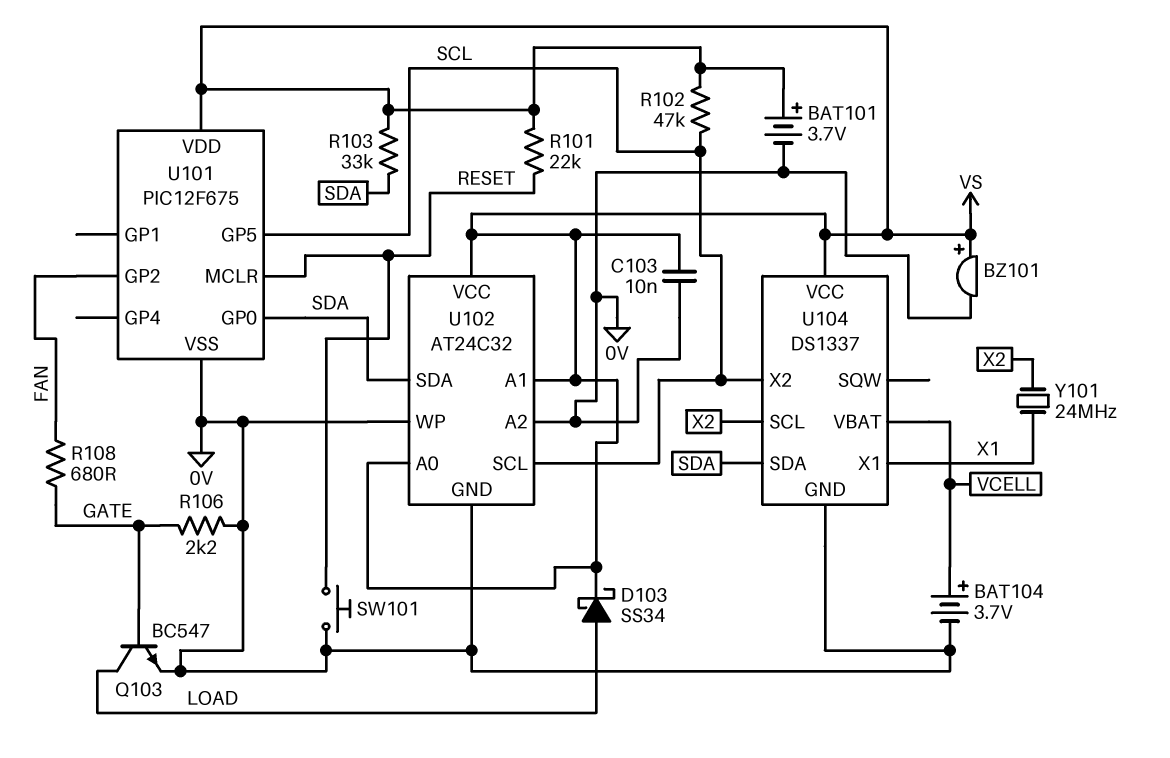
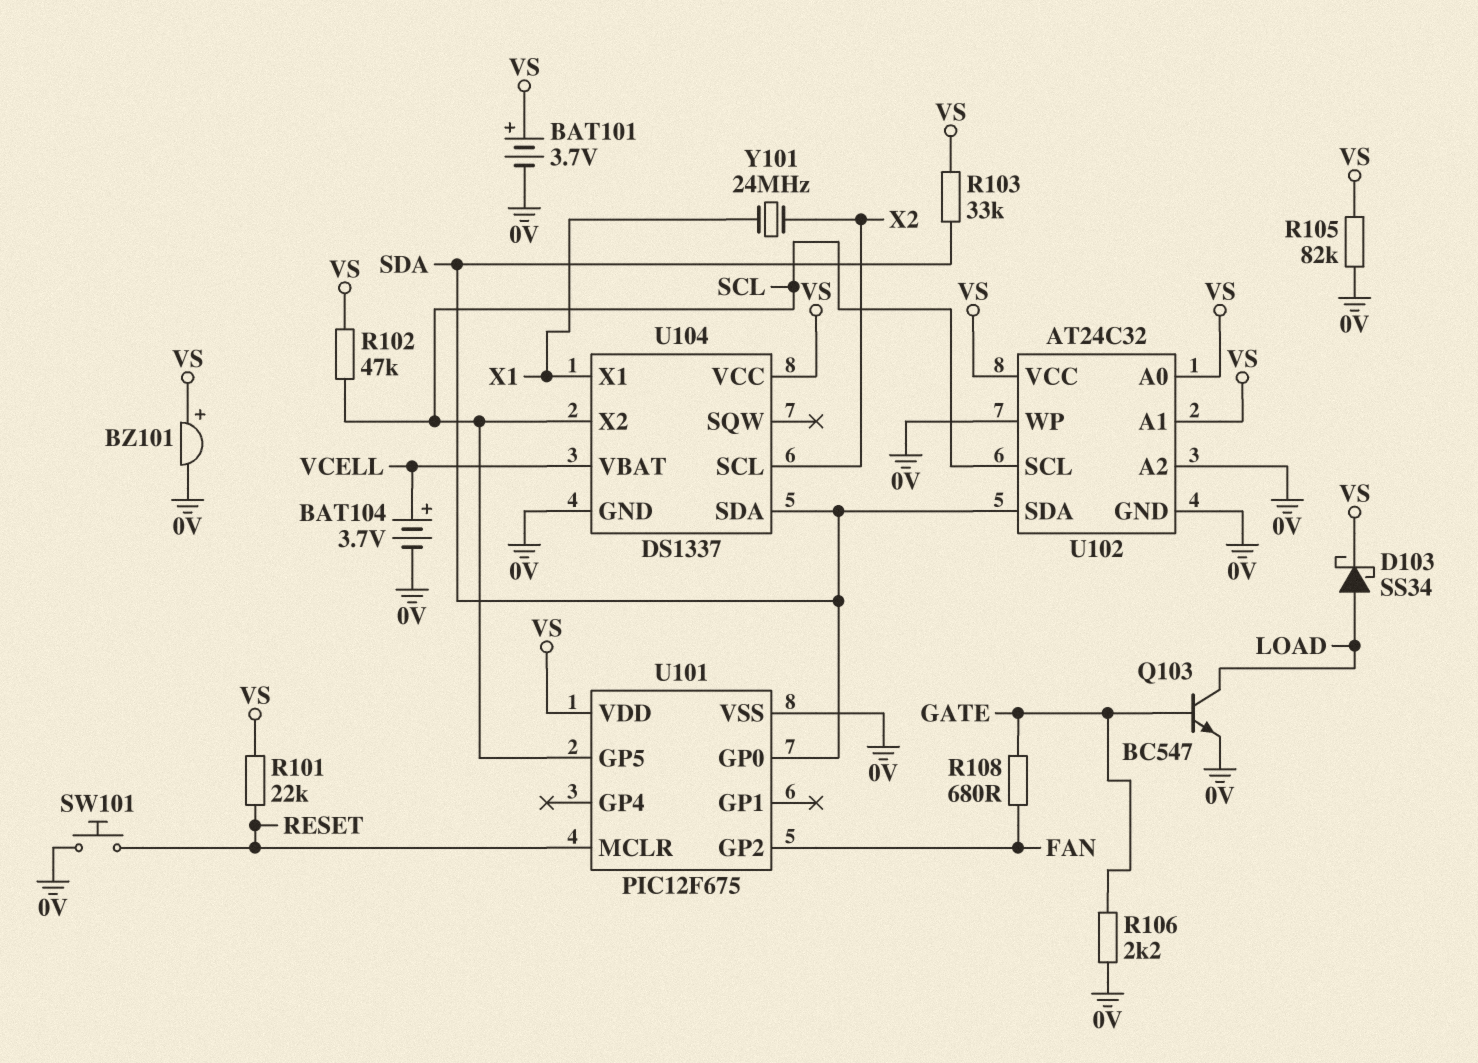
C103: 10nF (0V, VS) -> none
R105: none -> 82k (0V, VS)

